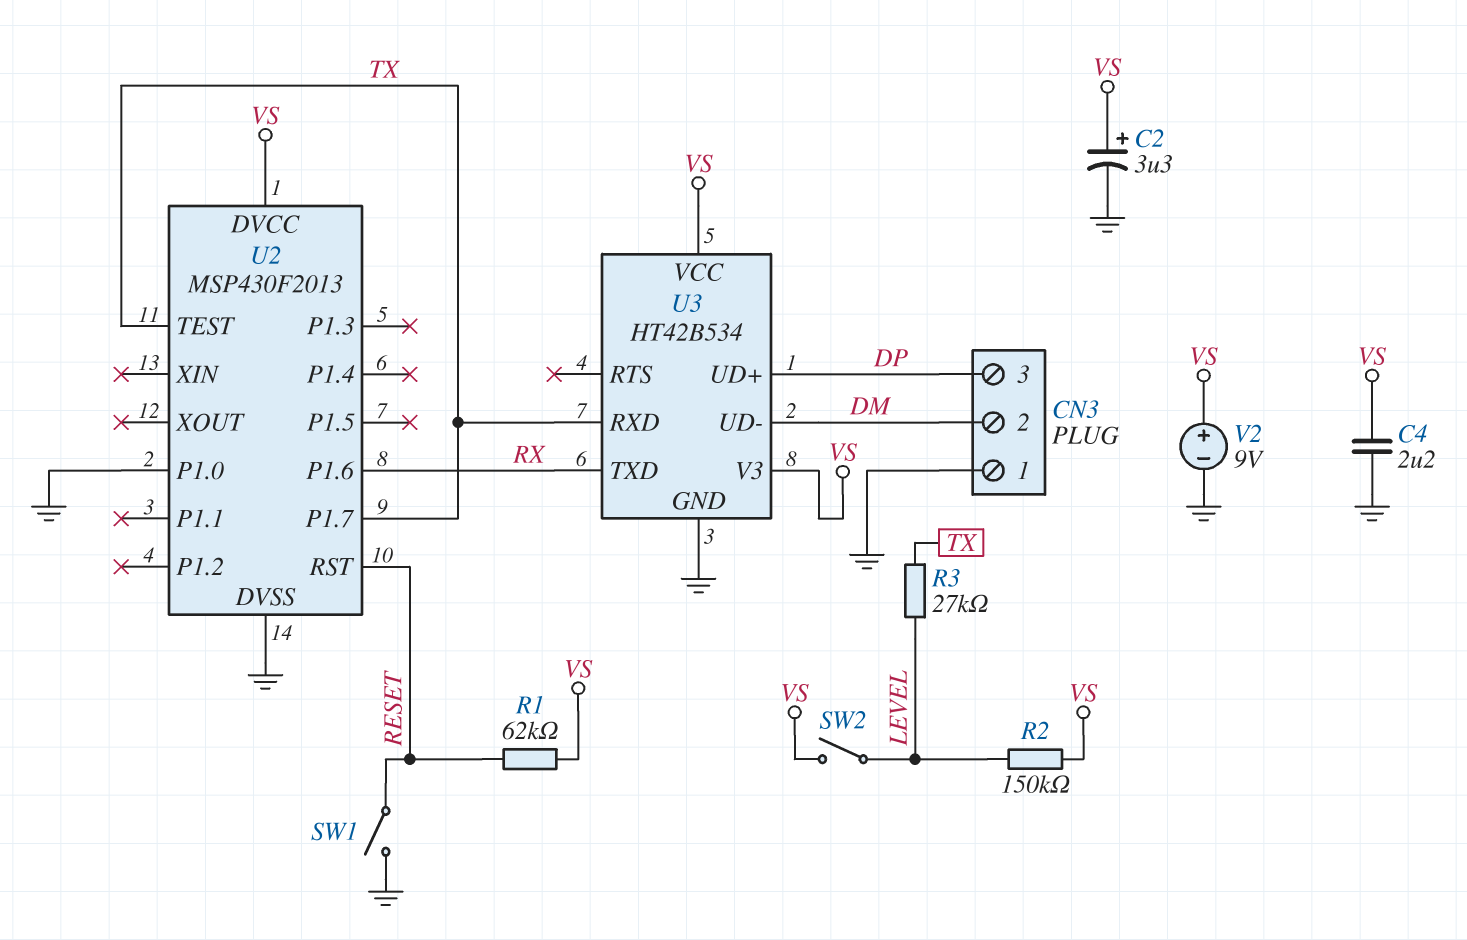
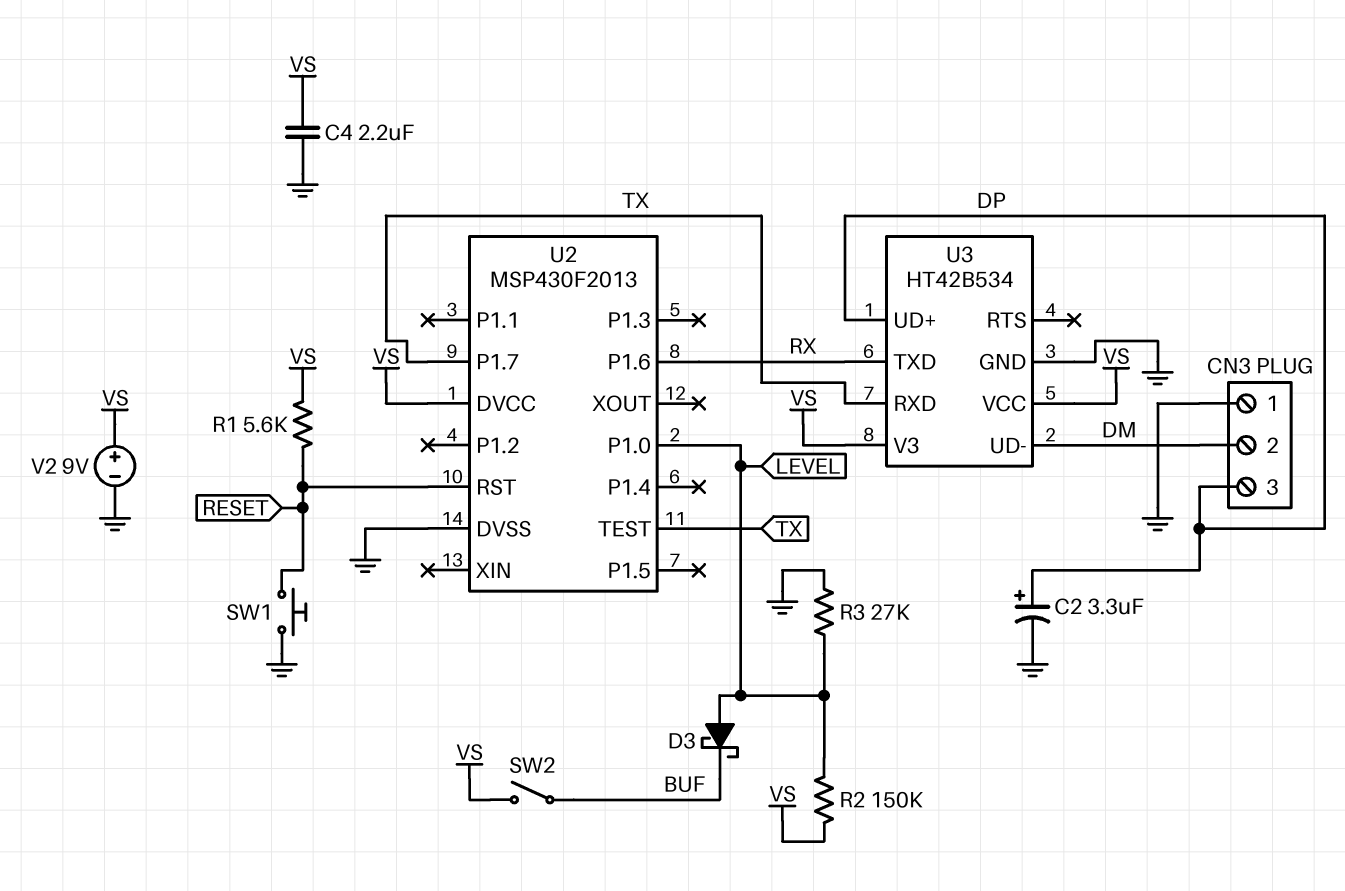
C2: 3.3uF (plus VS, minus GND) -> 3.3uF (plus DP, minus GND)
D3: none -> schottky (A LEVEL, K BUF)
R1: 62k (RESET, VS) -> 5.6k (RESET, VS)
R3: 27k (LEVEL, TX) -> 27k (GND, LEVEL)
SW1: switch (GND, RESET) -> button (GND, RESET)
SW2: switch (LEVEL, VS) -> switch (BUF, VS)
U2 pin P1.0: GND -> LEVEL

